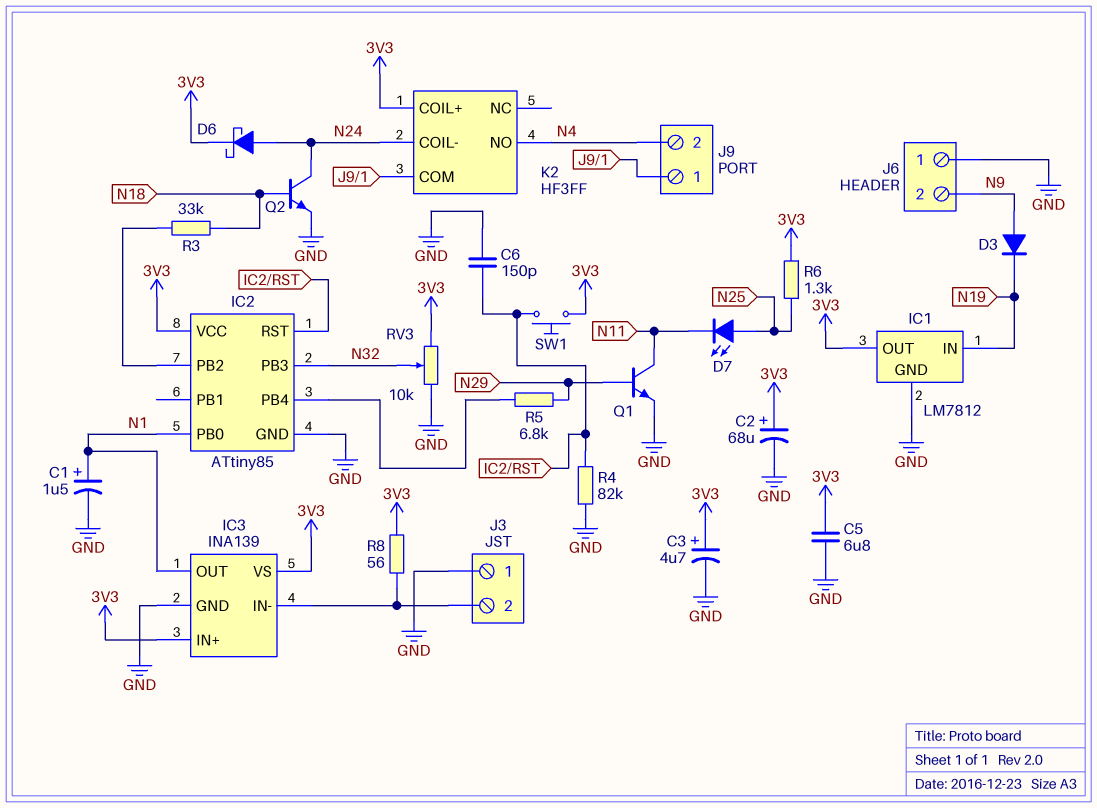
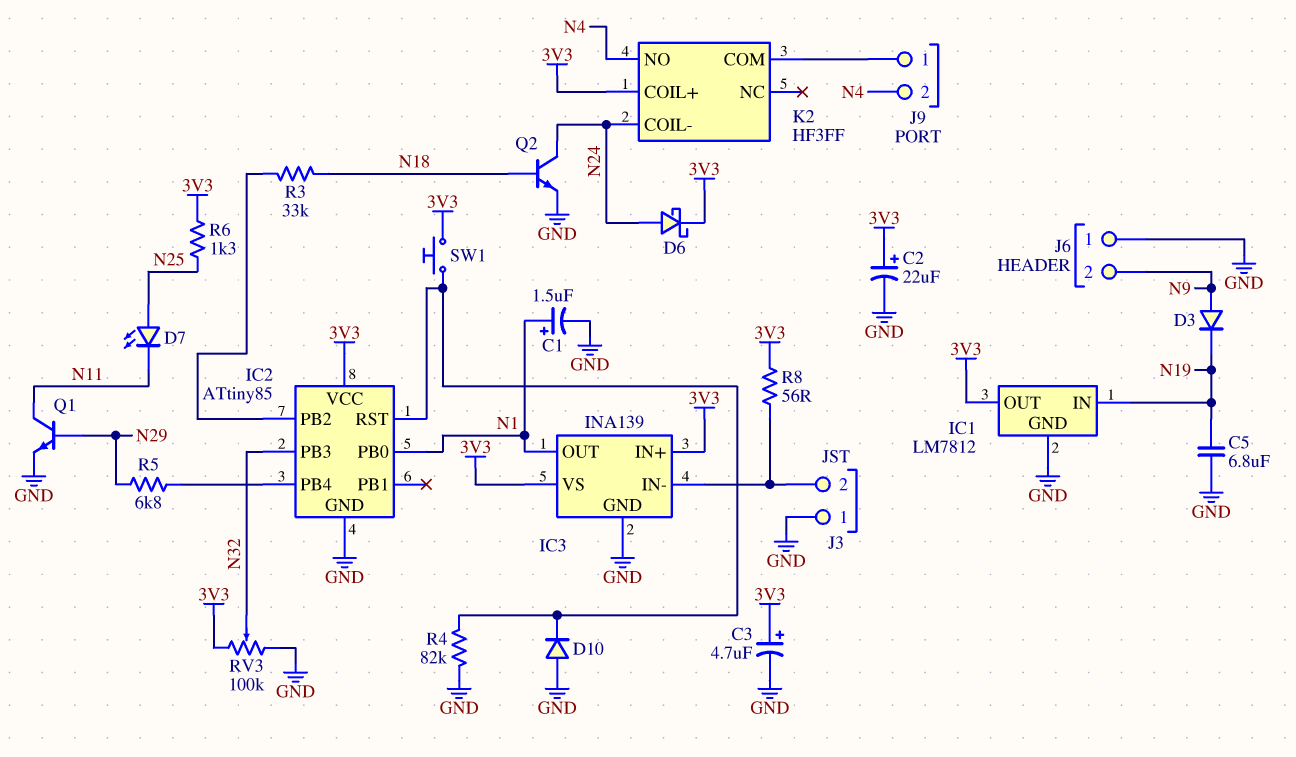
C2: 68uF (plus 3V3, minus GND) -> 22uF (plus 3V3, minus GND)
C5: 6.8uF (3V3, GND) -> 6.8uF (GND, N19)
C6: 150pF (GND, IC2/RST) -> none
D10: none -> diode (A GND, K IC2/RST)
RV3: 10k (3V3, GND, wiper N32) -> 100k (3V3, GND, wiper N32)

